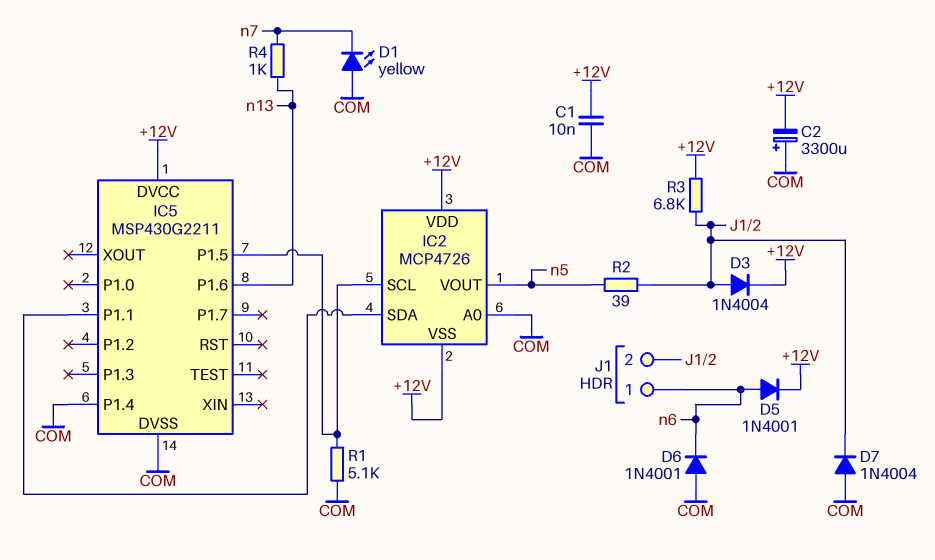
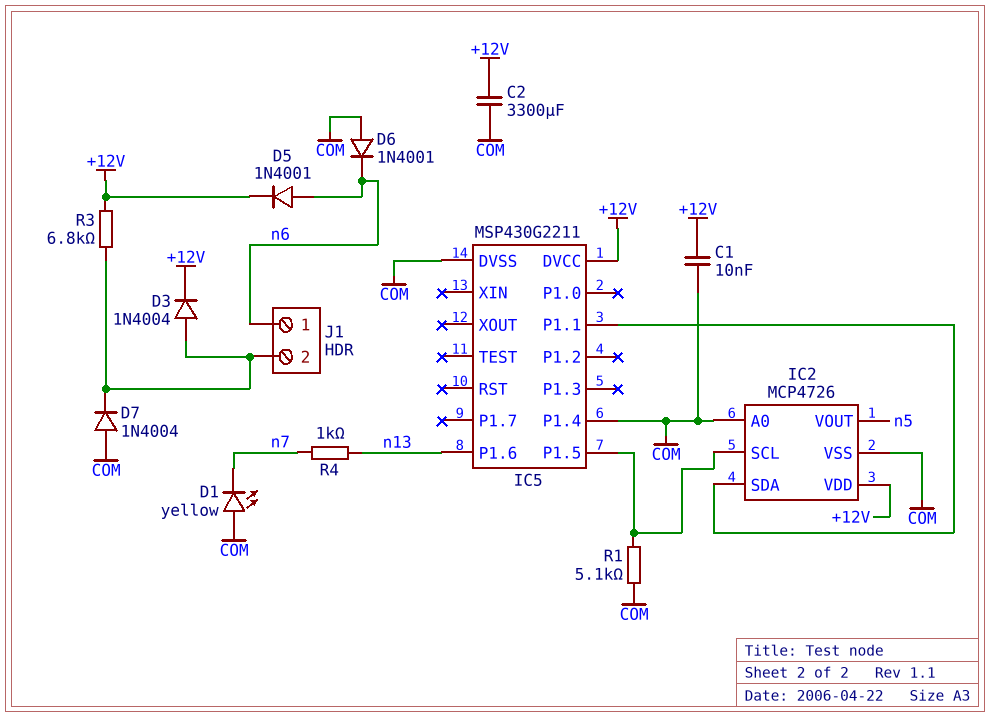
C2: 3300uF (plus COM, minus +12V) -> 3300uF (+12V, COM)
IC2 pin VSS: +12V -> COM
R2: 39 (J1/2, n5) -> none

